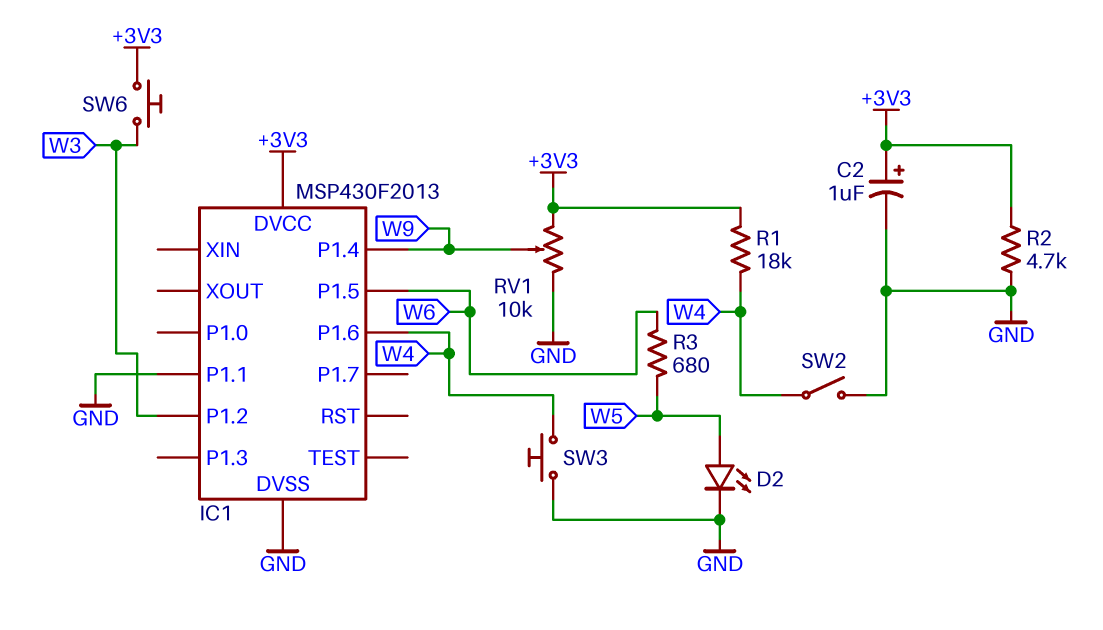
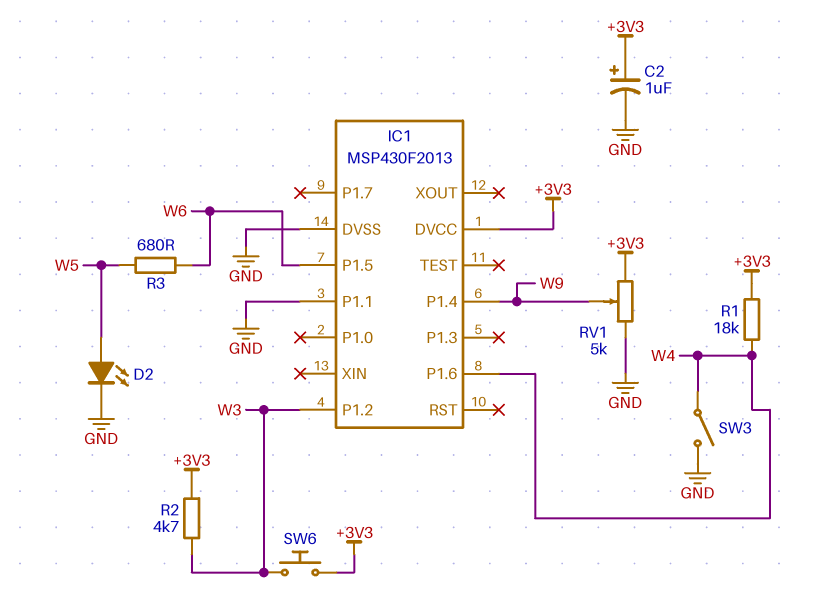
R2: 4.7k (+3V3, GND) -> 4.7k (+3V3, W3)
RV1: 10k (+3V3, GND, wiper W9) -> 5k (+3V3, GND, wiper W9)
SW2: switch (GND, W4) -> none
SW3: button (GND, W4) -> switch (GND, W4)

